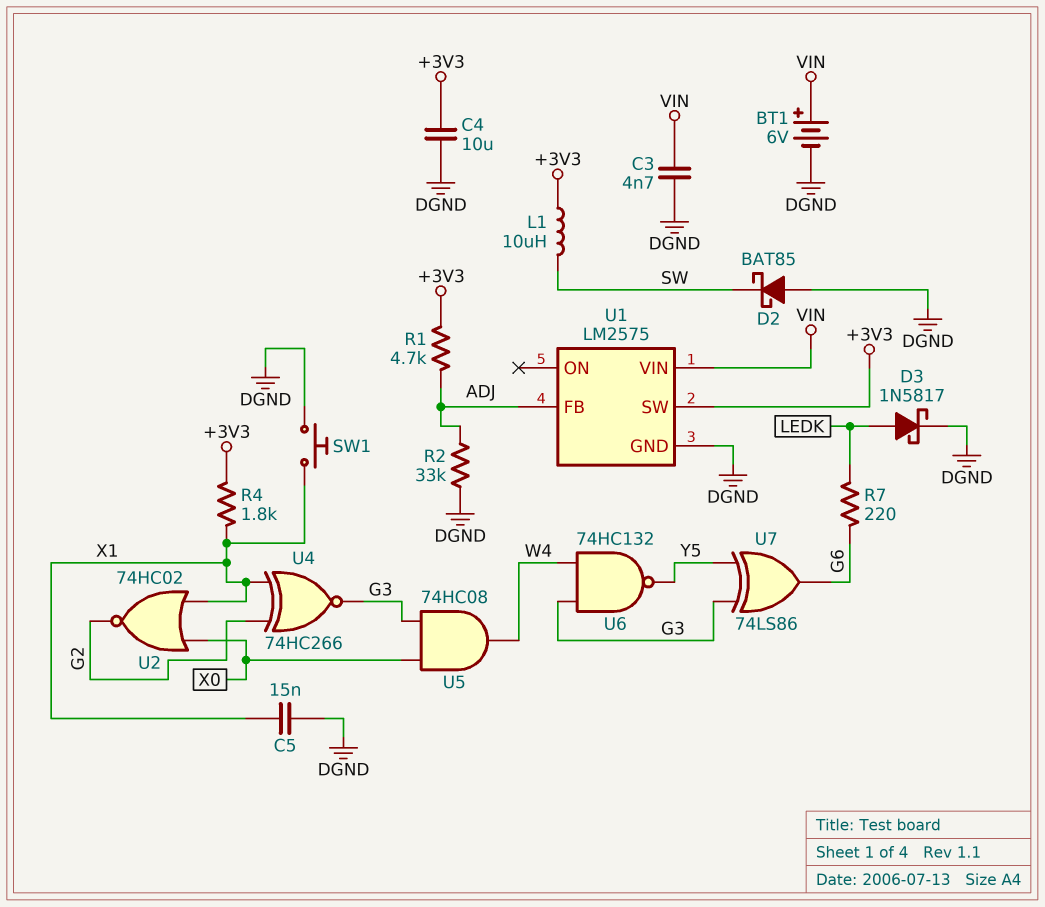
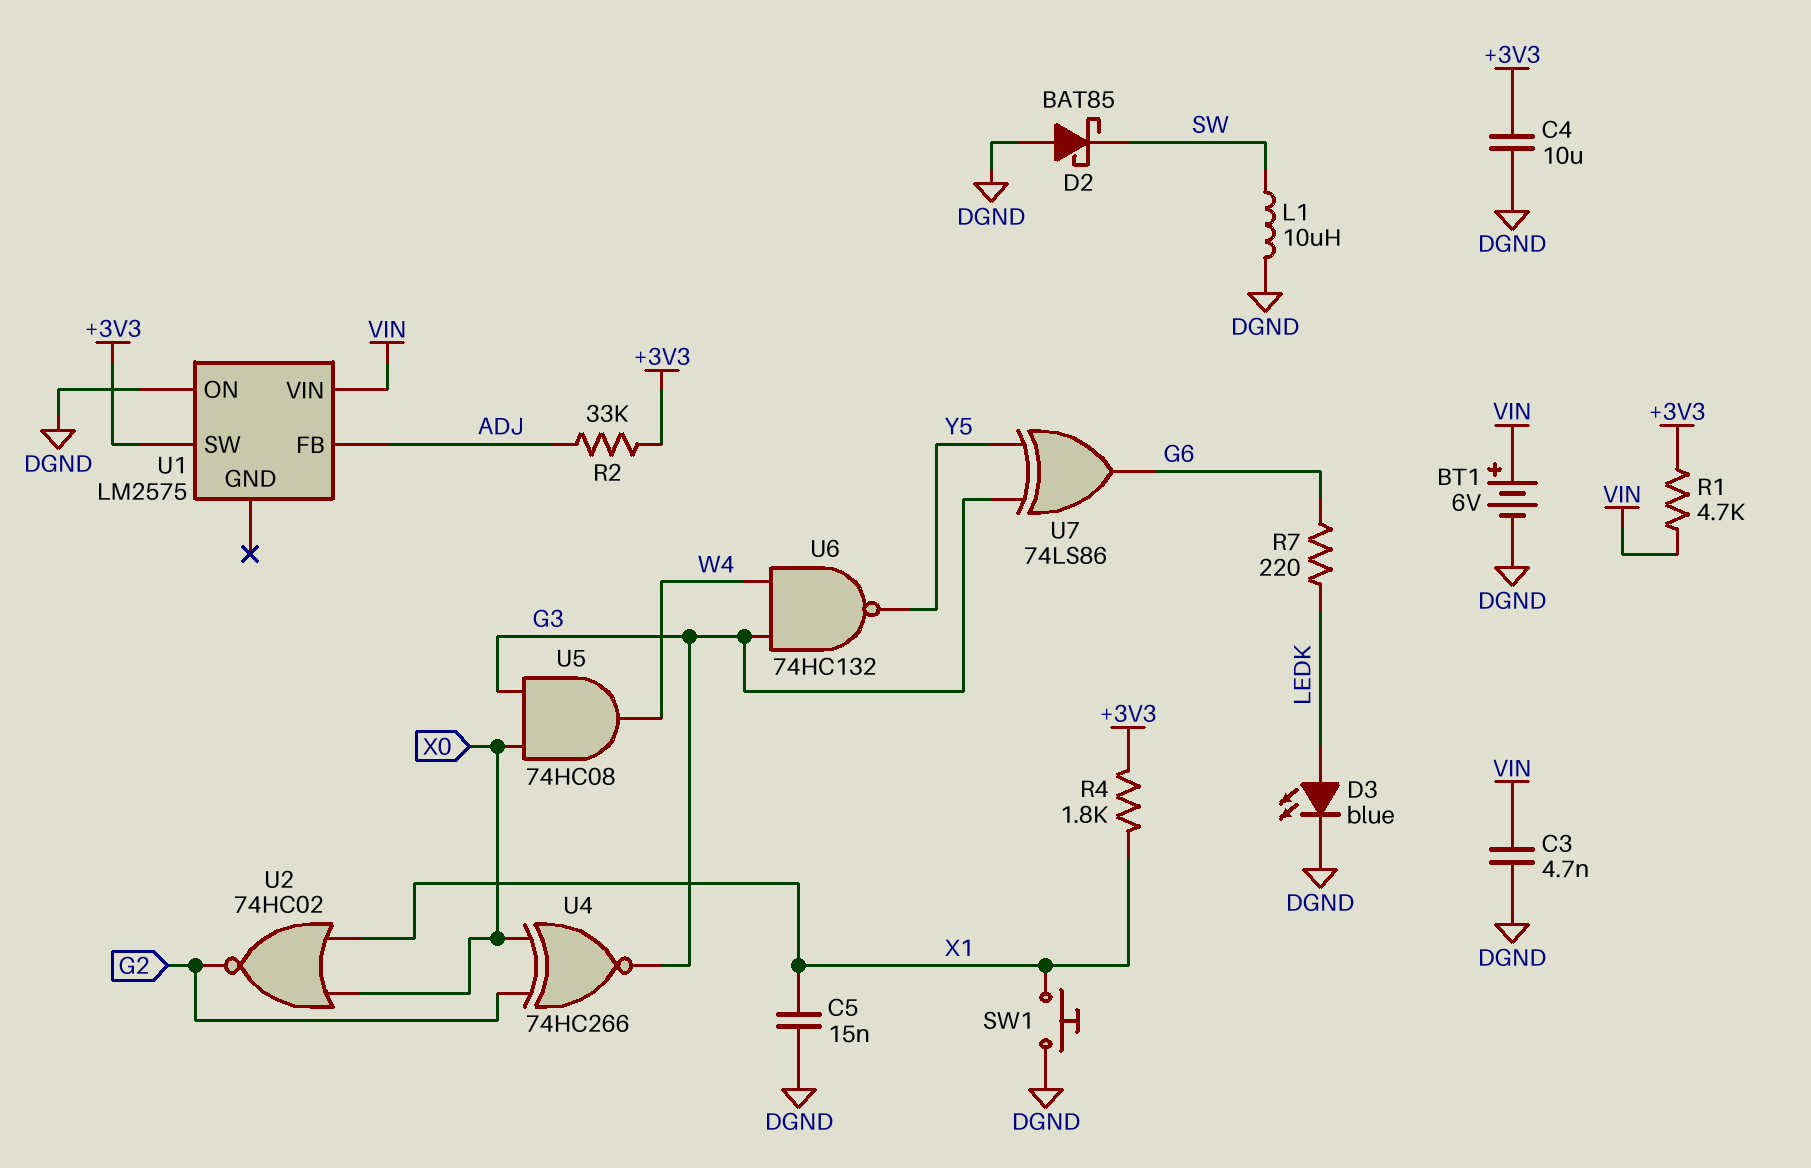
D3: schottky 1N5817 (A LEDK, K DGND) -> LED blue (A LEDK, K DGND)
L1: 10uH (+3V3, SW) -> 10uH (DGND, SW)
R1: 4.7k (+3V3, ADJ) -> 4.7k (+3V3, VIN)
R2: 33k (ADJ, DGND) -> 33k (+3V3, ADJ)
U1 pin GND: DGND -> none
U1 pin ON: none -> DGND
U4: XNOR 74HC266 (in G2, in X1, out G3) -> XNOR 74HC266 (in G2, in X0, out G3)

